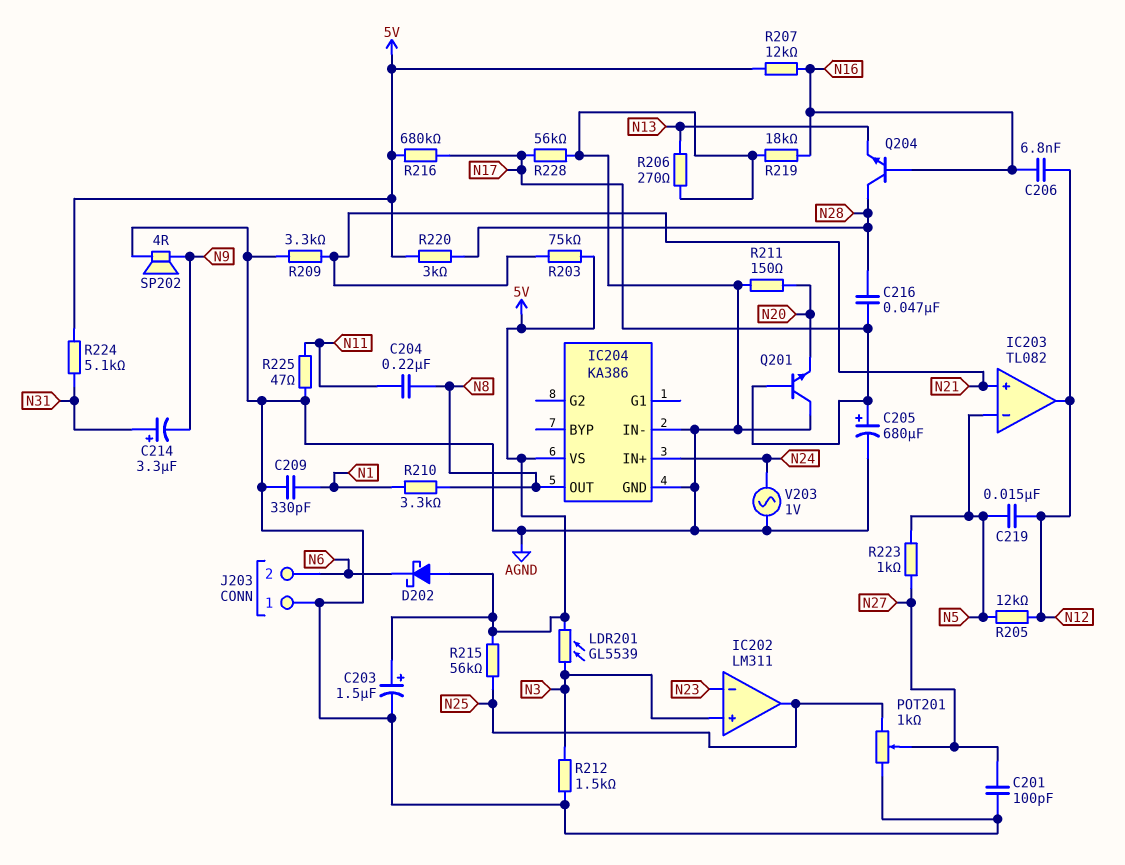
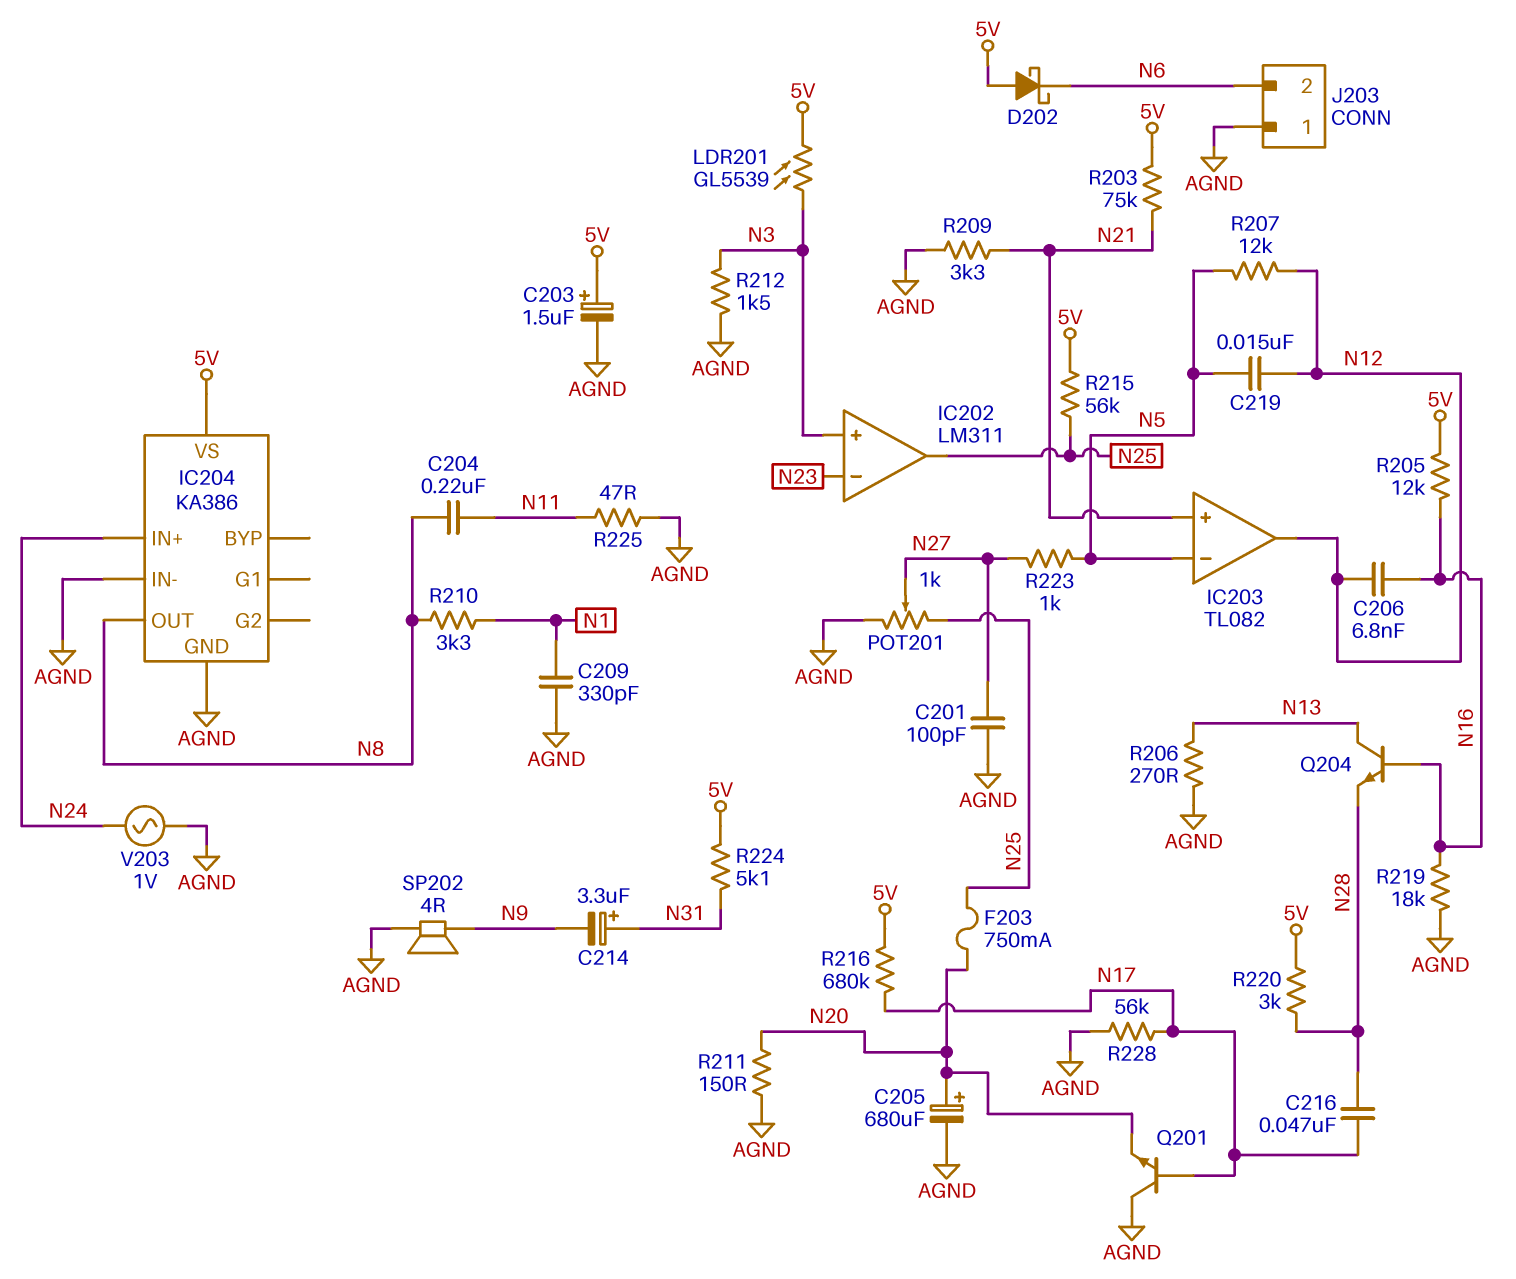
C205: 680uF (plus N17, minus AGND) -> 680uF (plus N20, minus AGND)
F203: none -> 750mA (N20, N25)
Q204: NPN (B N16, C N28, E N13) -> NPN (B N16, C N13, E N28)
R205: 12k (N5, N12) -> 12k (5V, N16)
R207: 12k (5V, N16) -> 12k (N5, N12)

